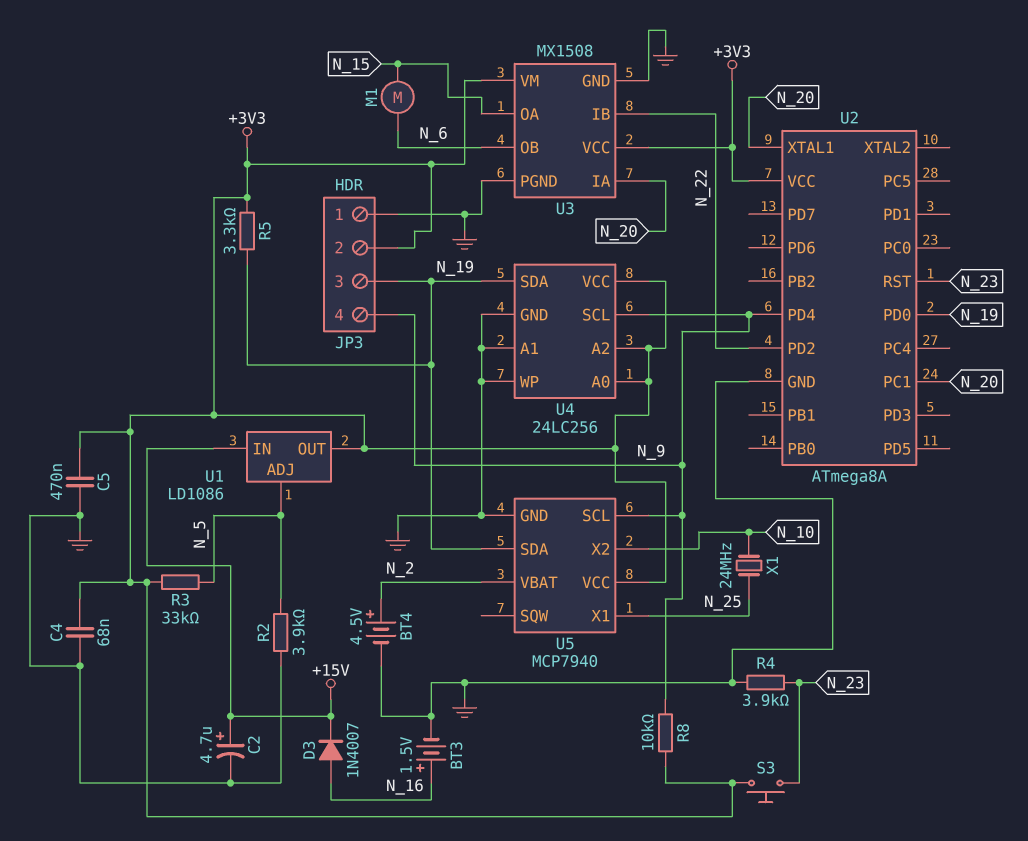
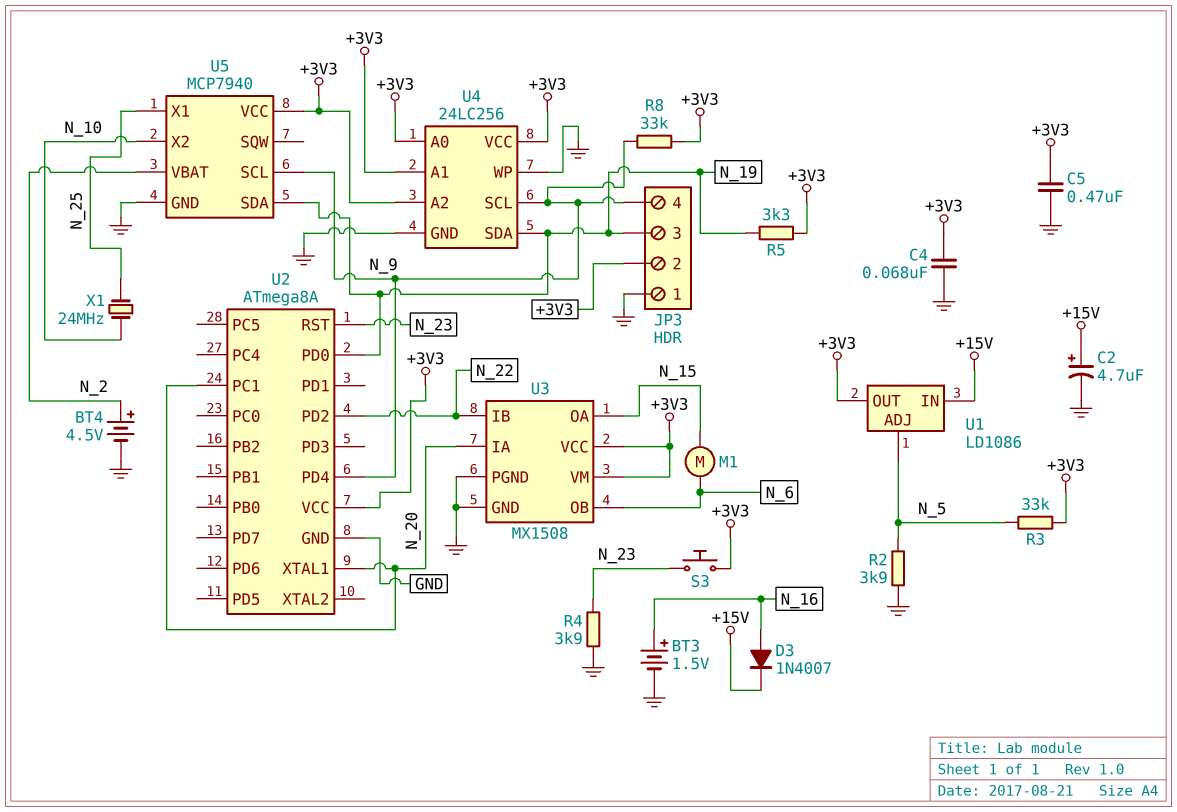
R8: 10k (+3V3, N_9) -> 33k (+3V3, N_9)
U4 pin A1: GND -> +3V3

